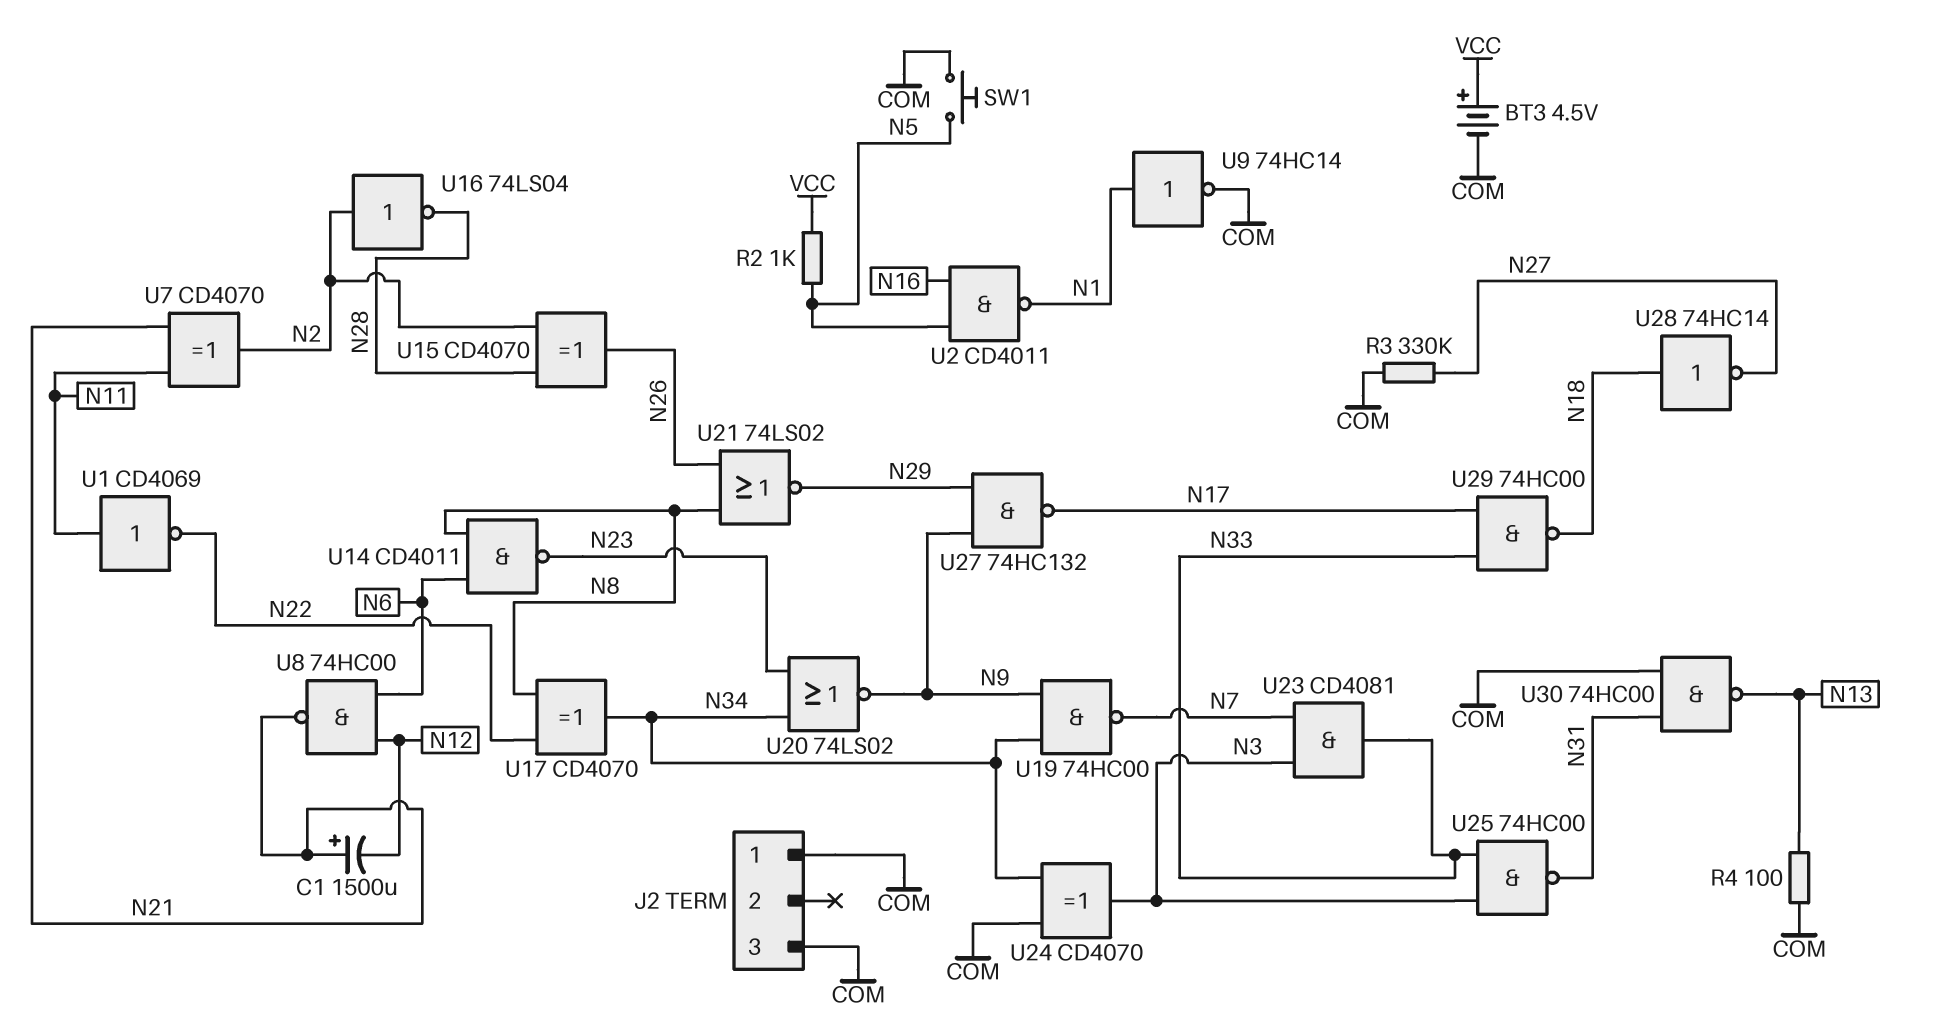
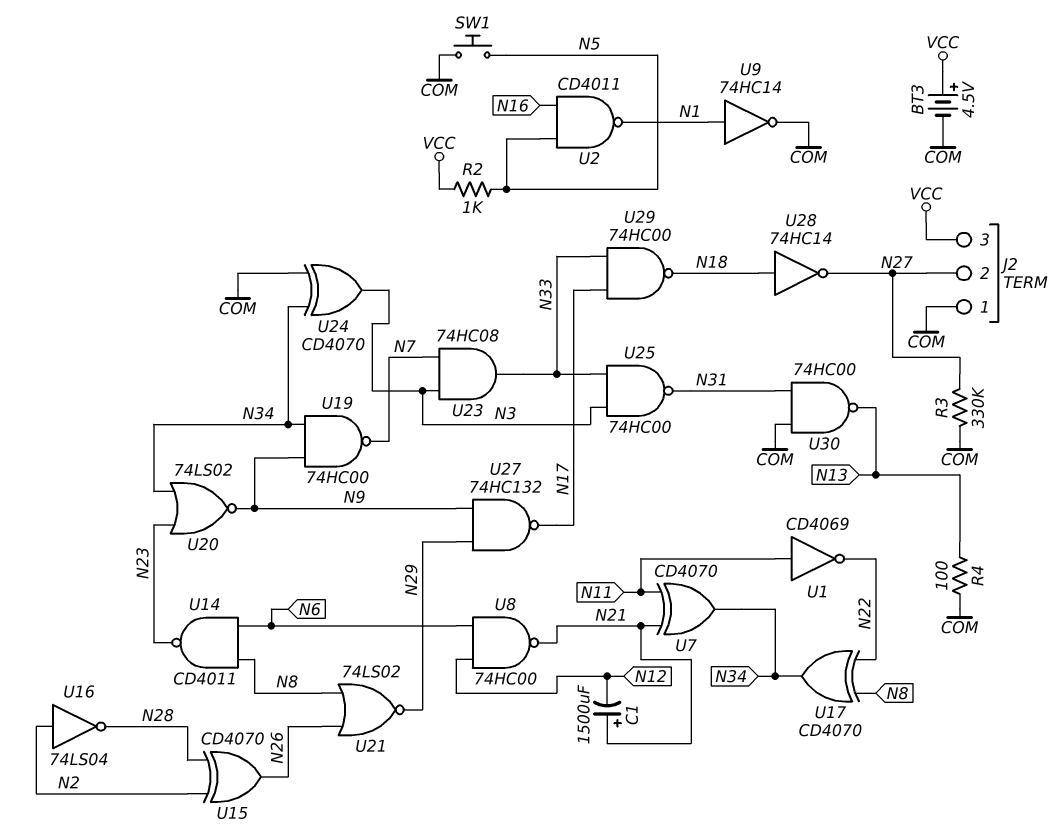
J2 pin 2: none -> N27
J2 pin 3: COM -> VCC
U7: XOR CD4070 (in N11, in N21, out N2) -> XOR CD4070 (in N11, in N21, out N34)
U23: AND CD4081 (in N3, in N7, out N33) -> AND 74HC08 (in N3, in N7, out N33)

